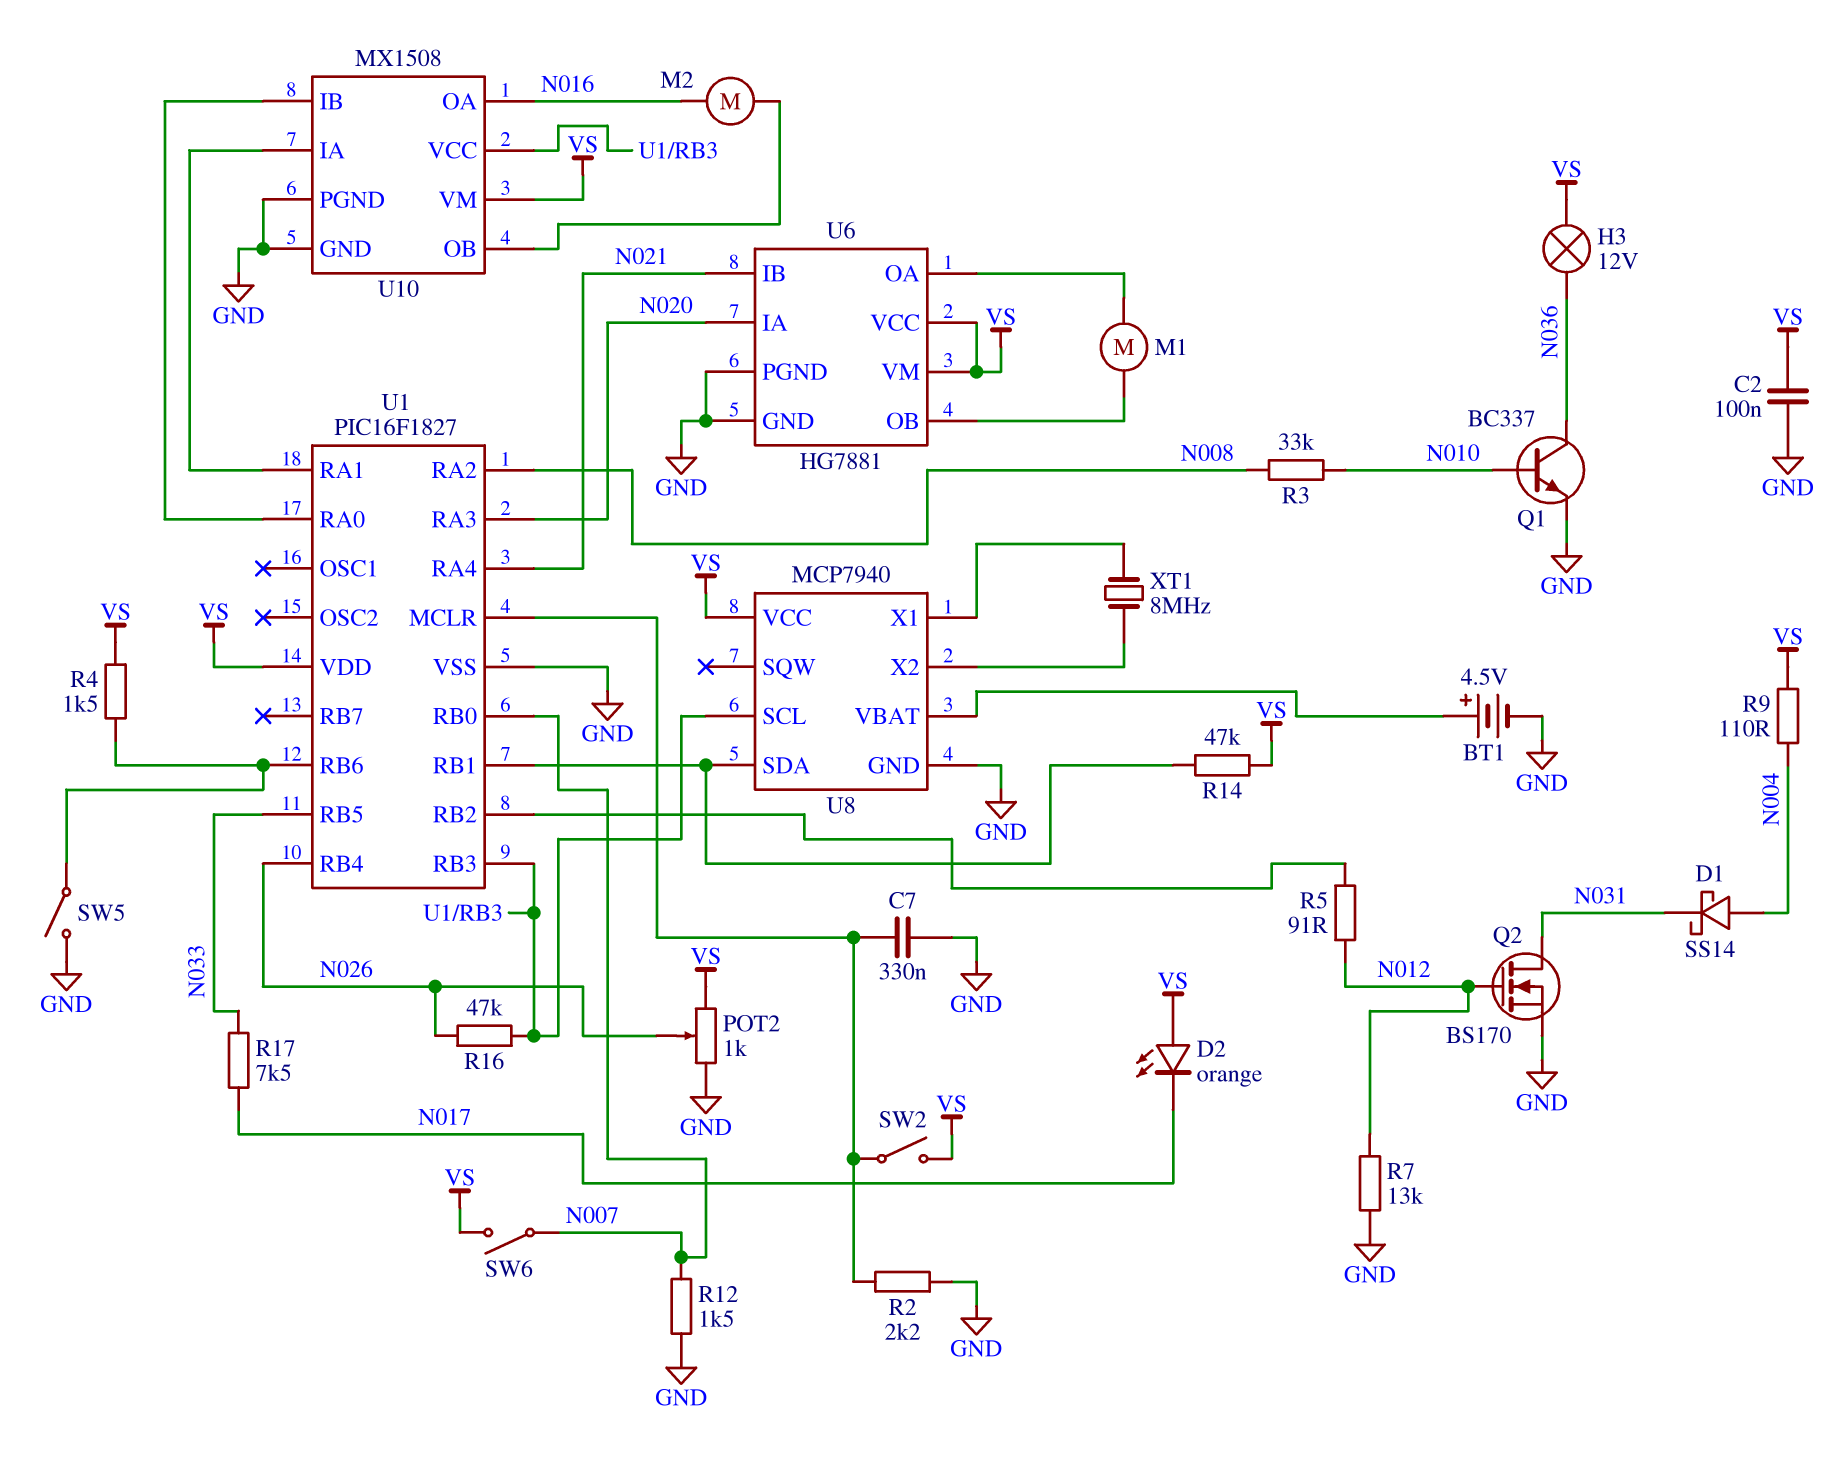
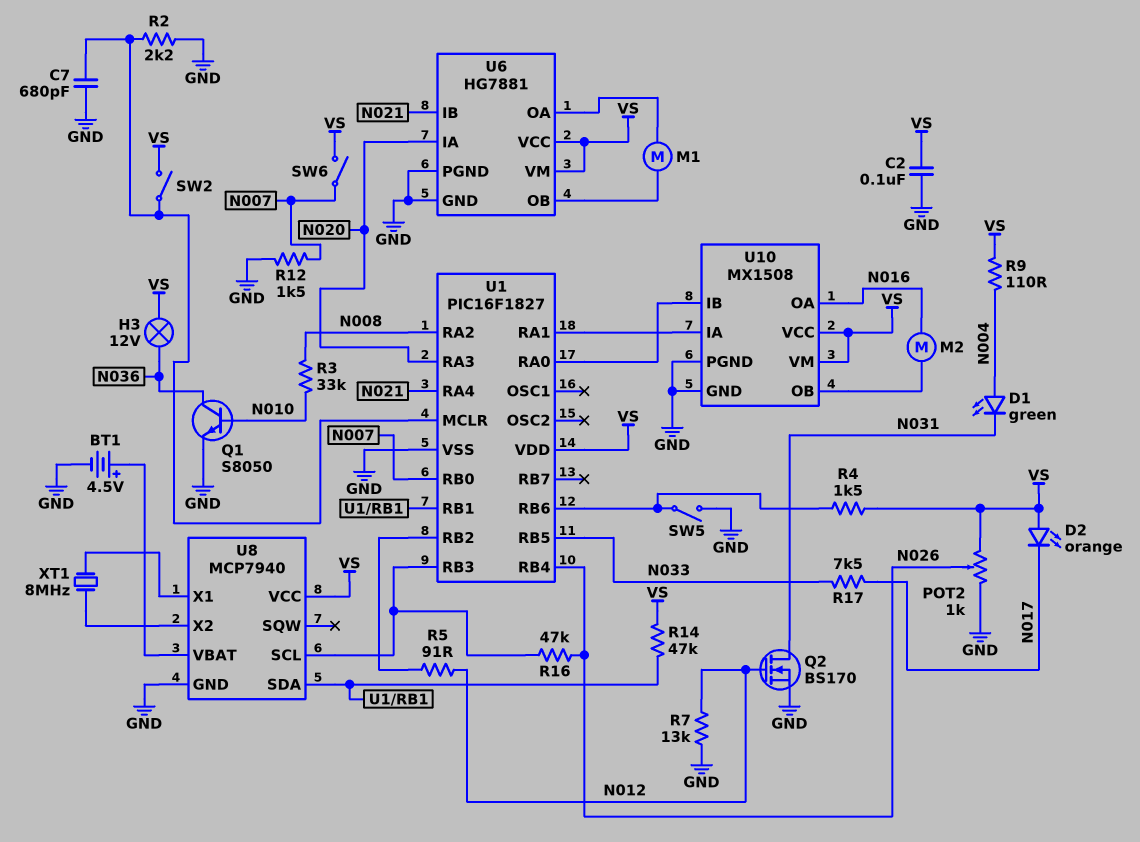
C7: 330nF (GND, U1/MCLR) -> 680pF (GND, U1/MCLR)
D1: schottky SS14 (A N004, K N031) -> LED green (A N004, K N031)
Q1: NPN BC337 (B N010, C N036, E GND) -> NPN S8050 (B N010, C N036, E GND)
U10 pin VCC: U1/RB3 -> VS

